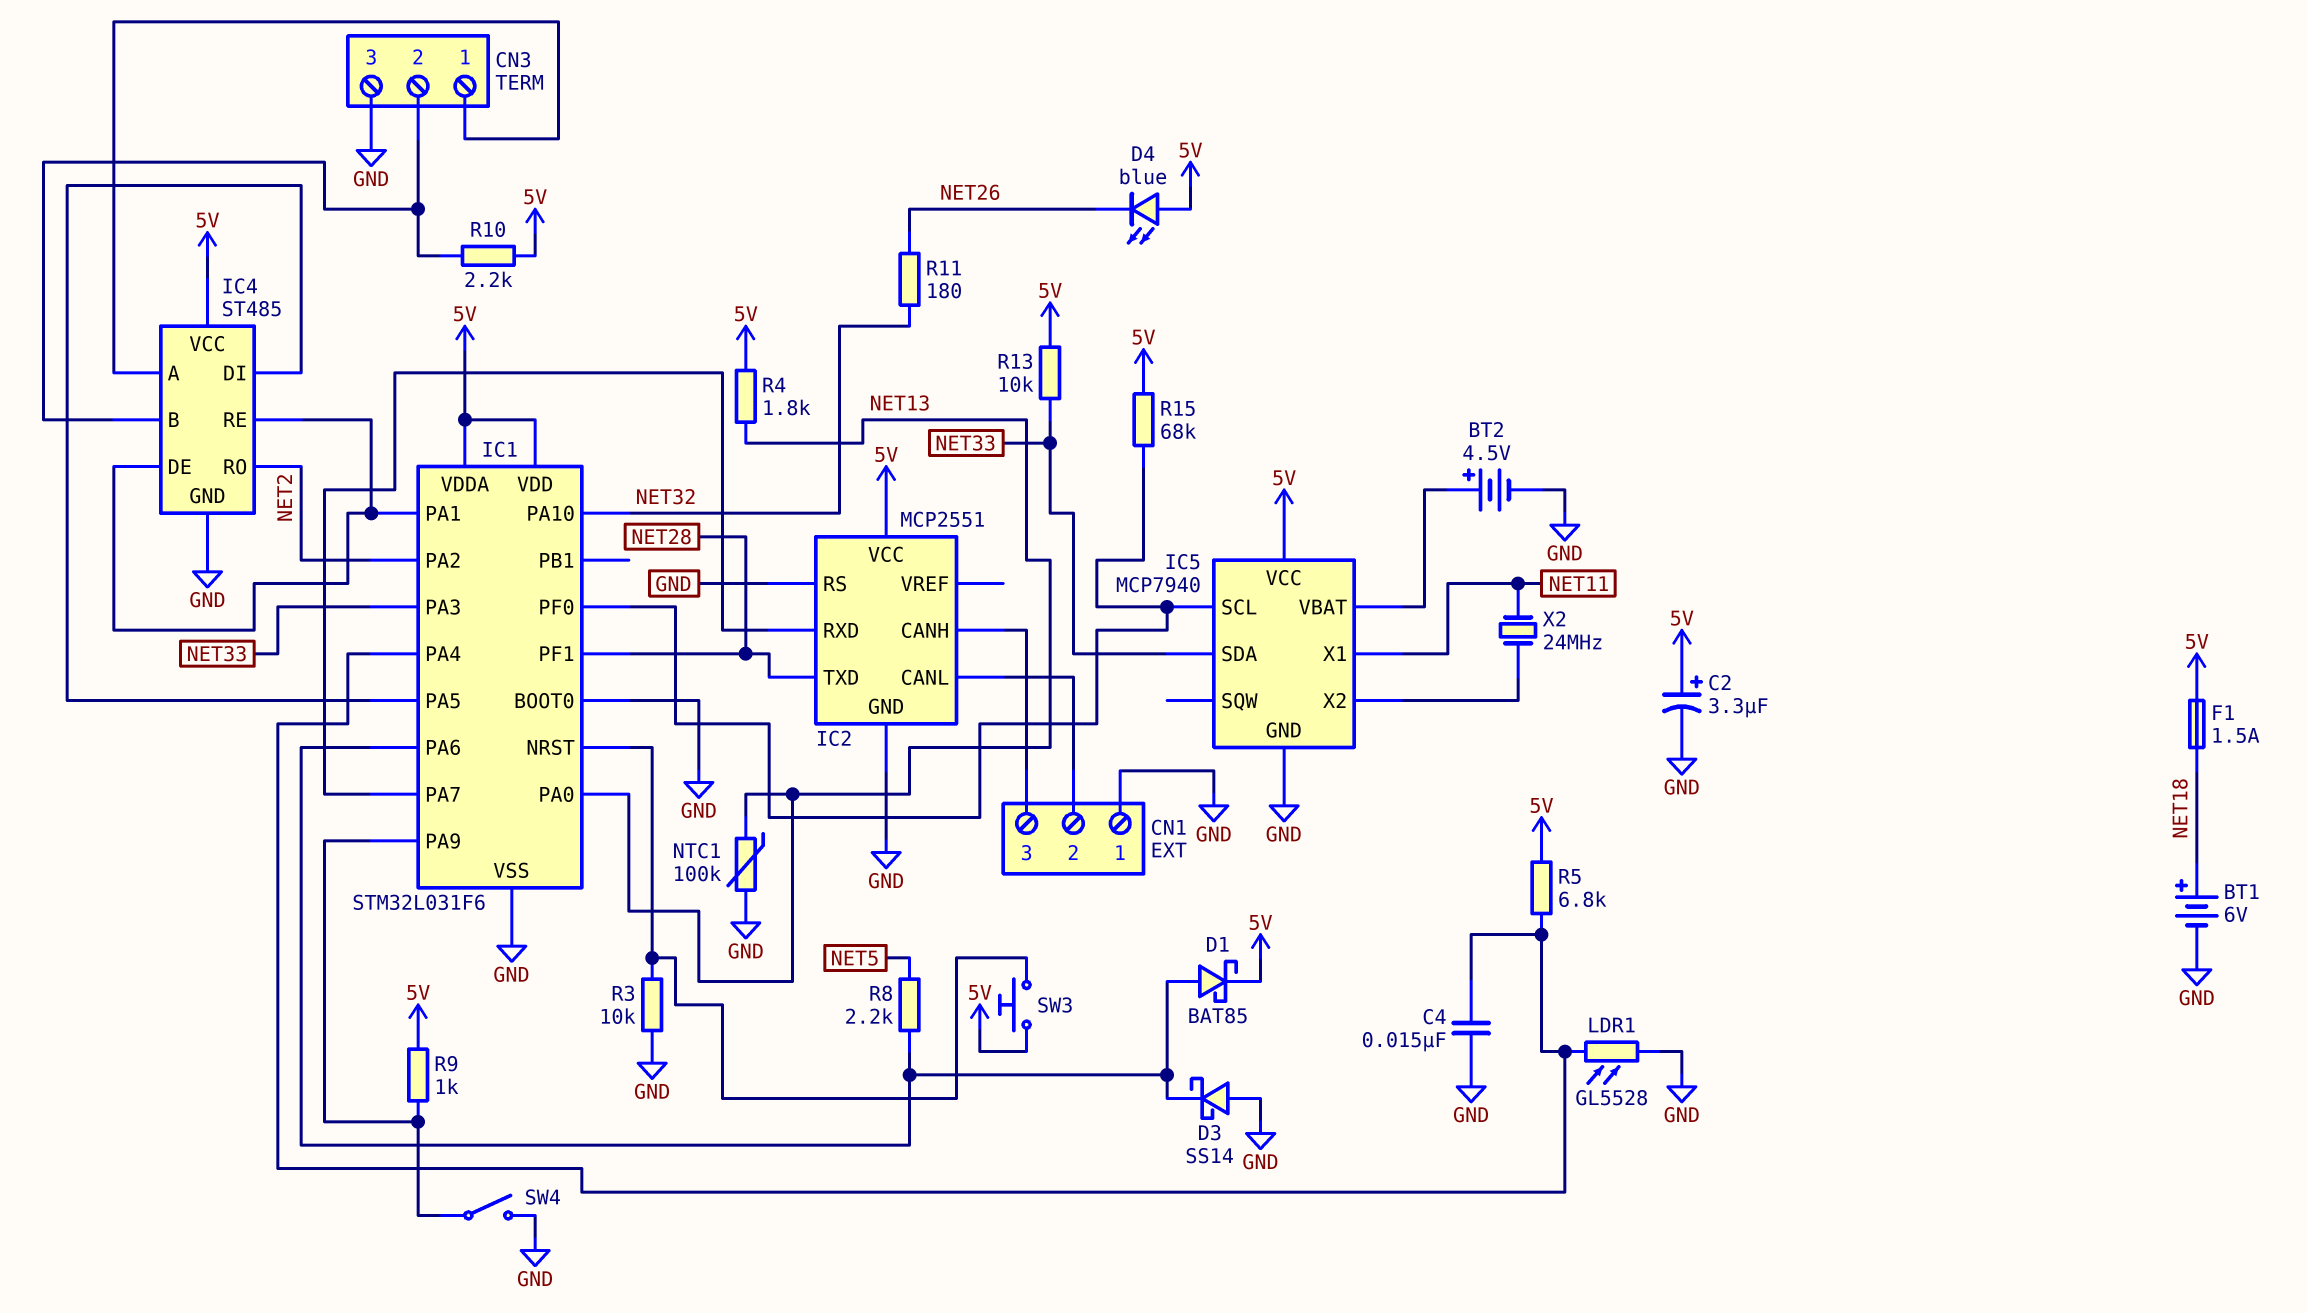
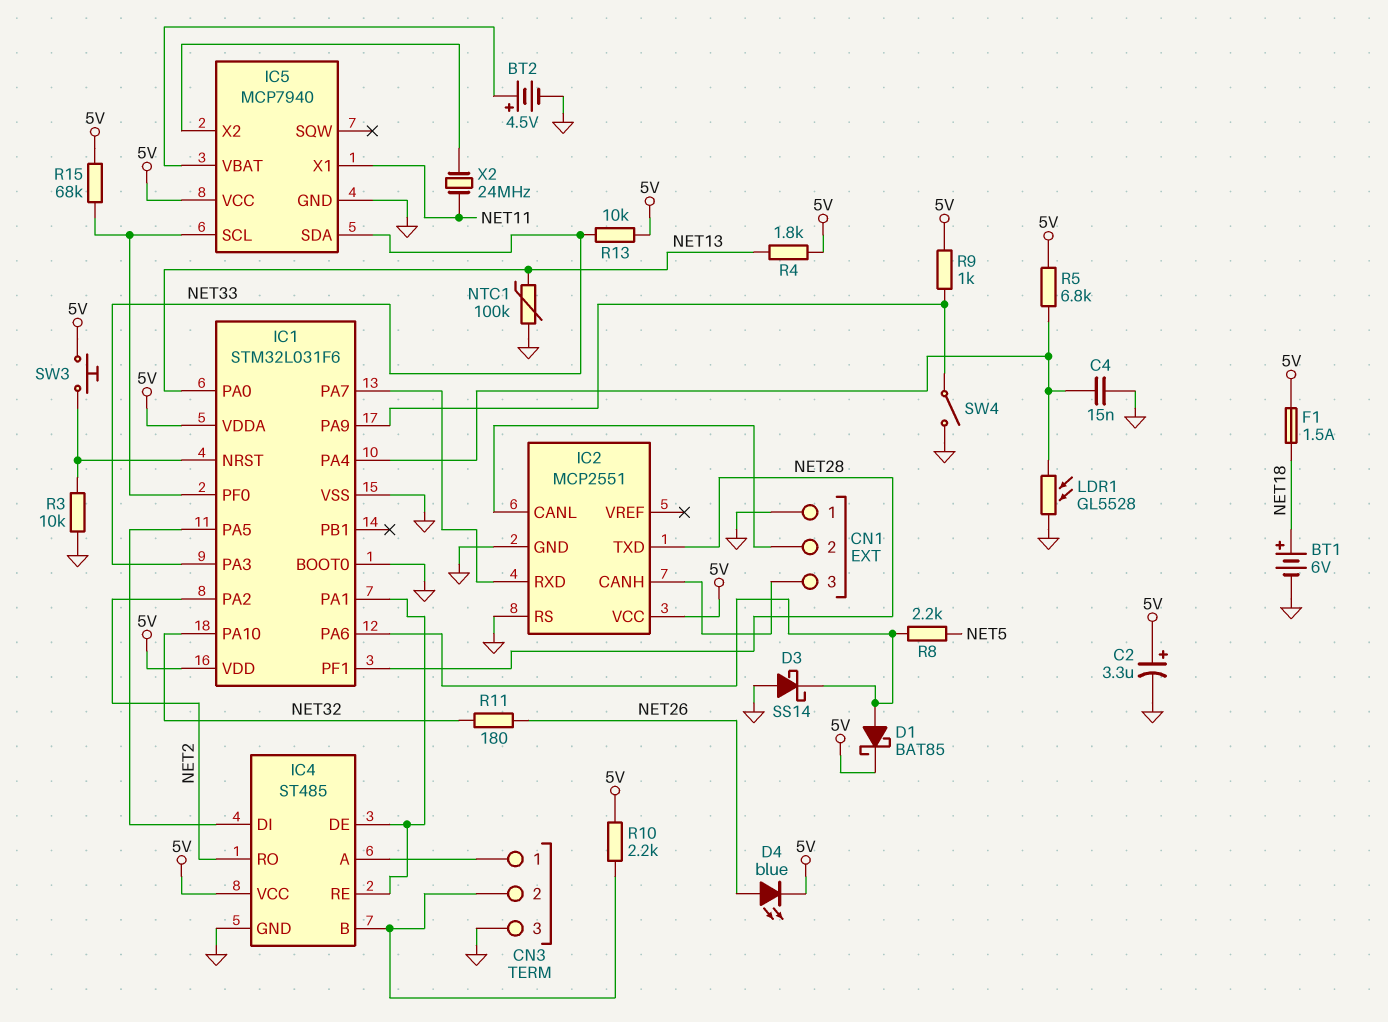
D4: LED blue (A 5V, K NET26) -> LED blue (A NET26, K 5V)

